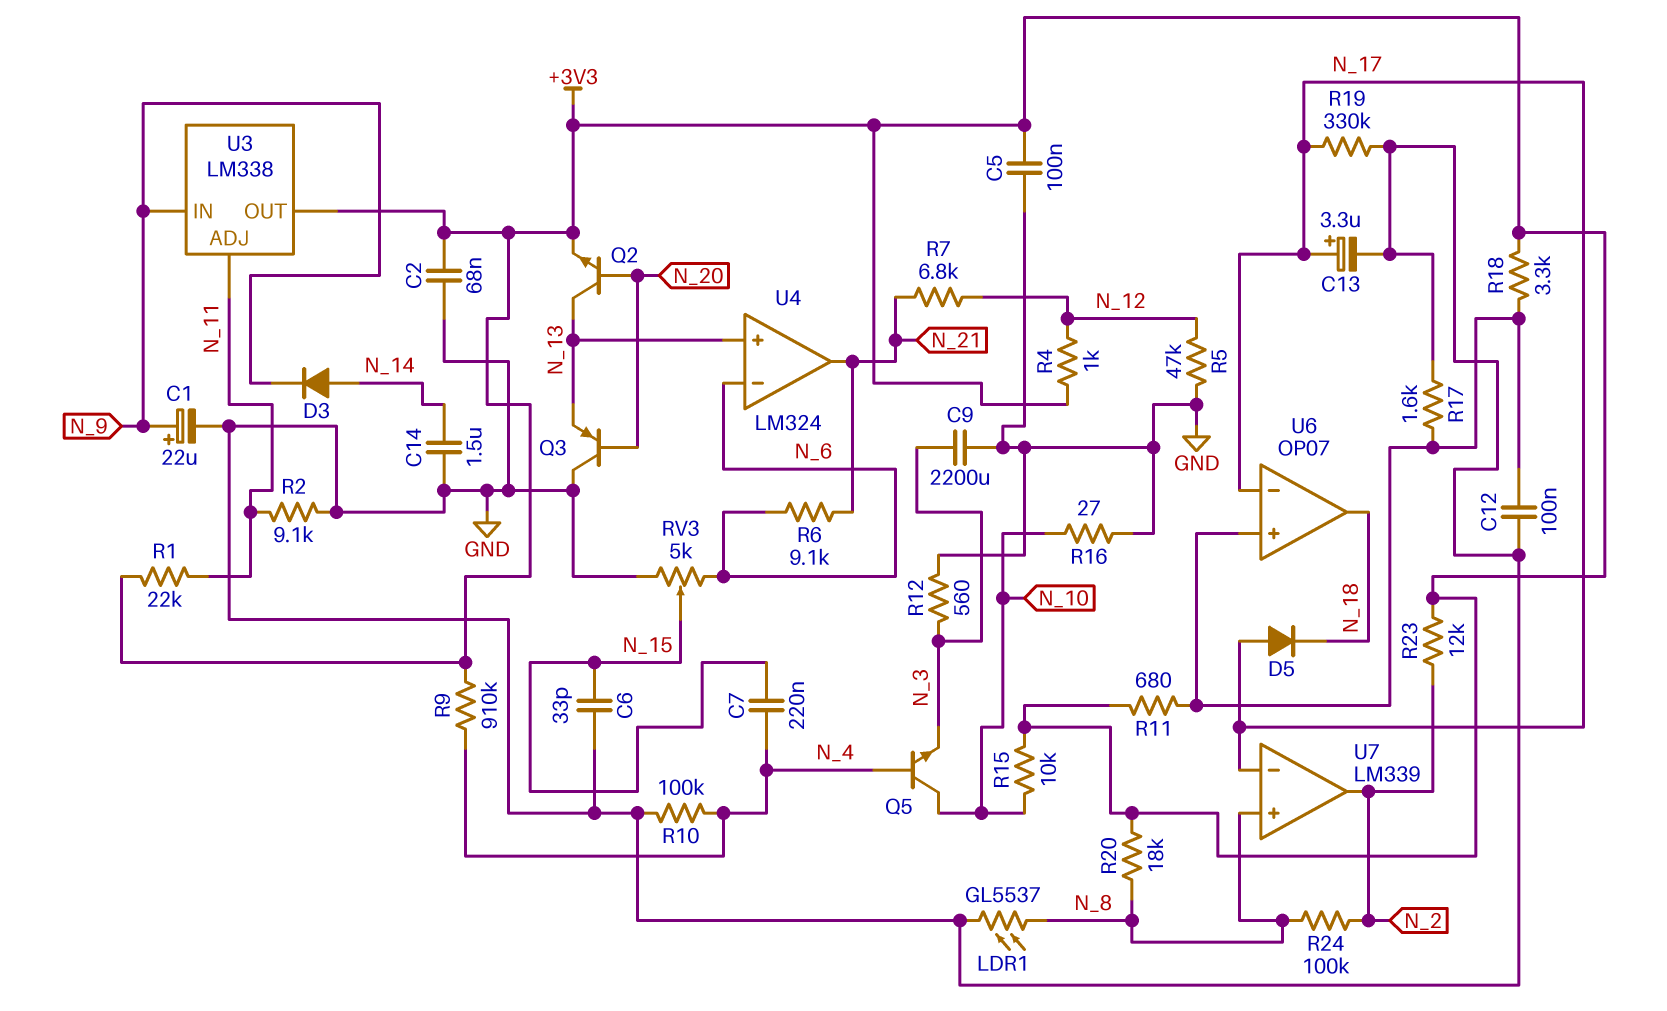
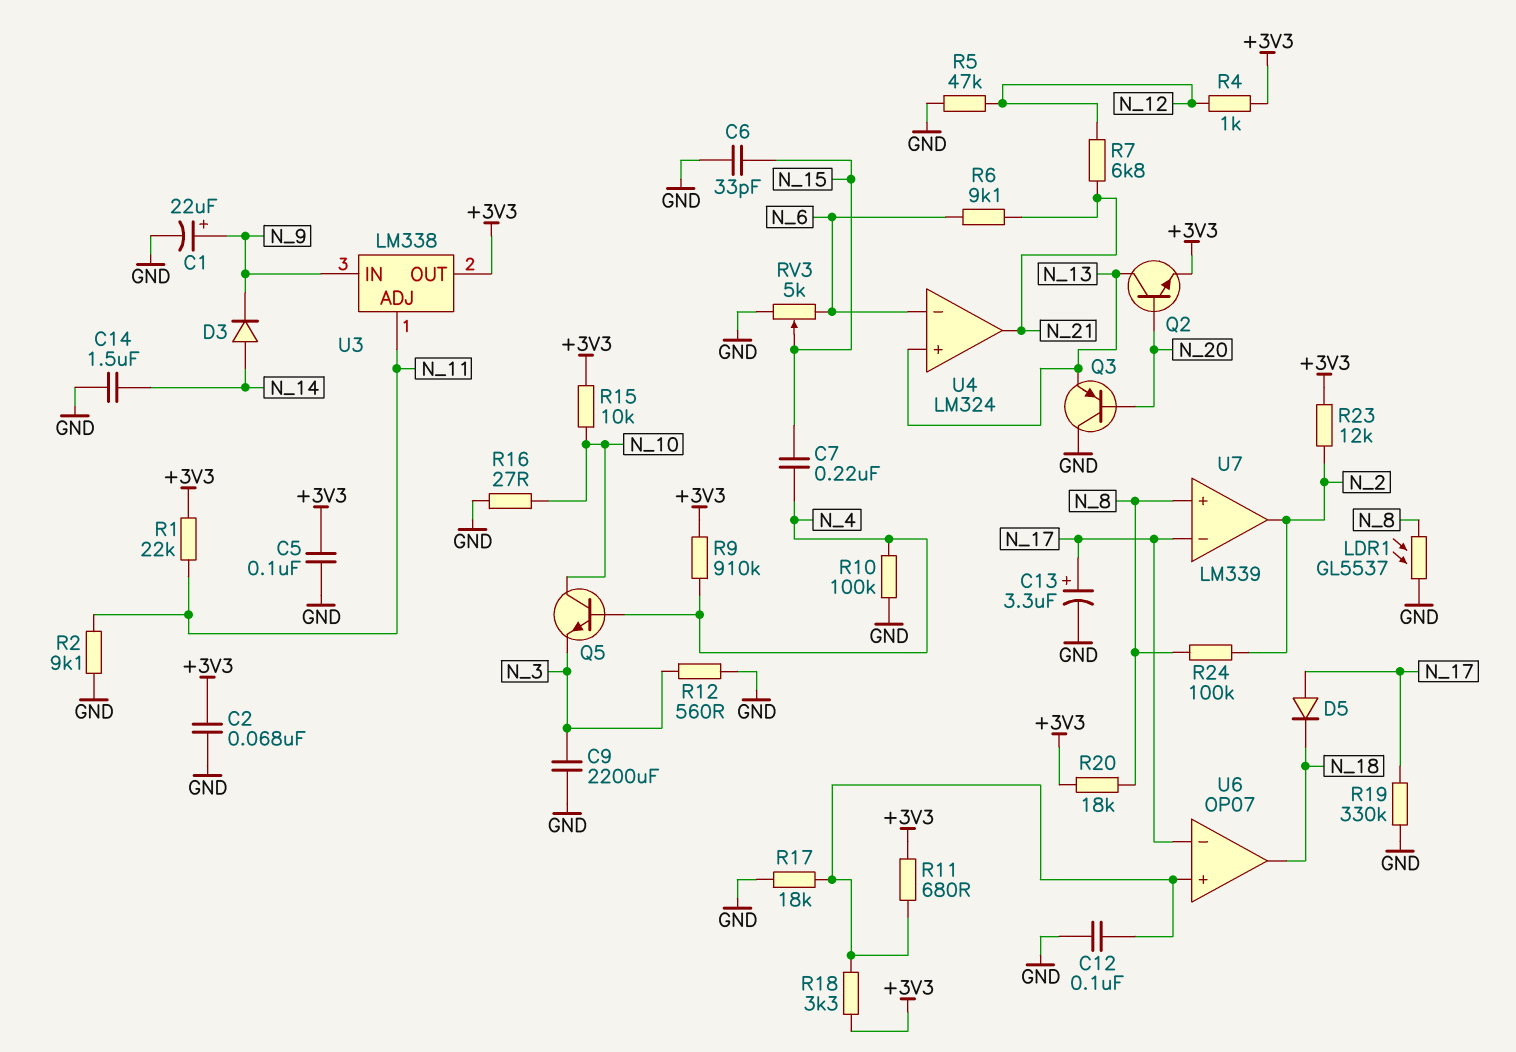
R17: 1.6k (GND, U6/in+) -> 18k (GND, U6/in+)

